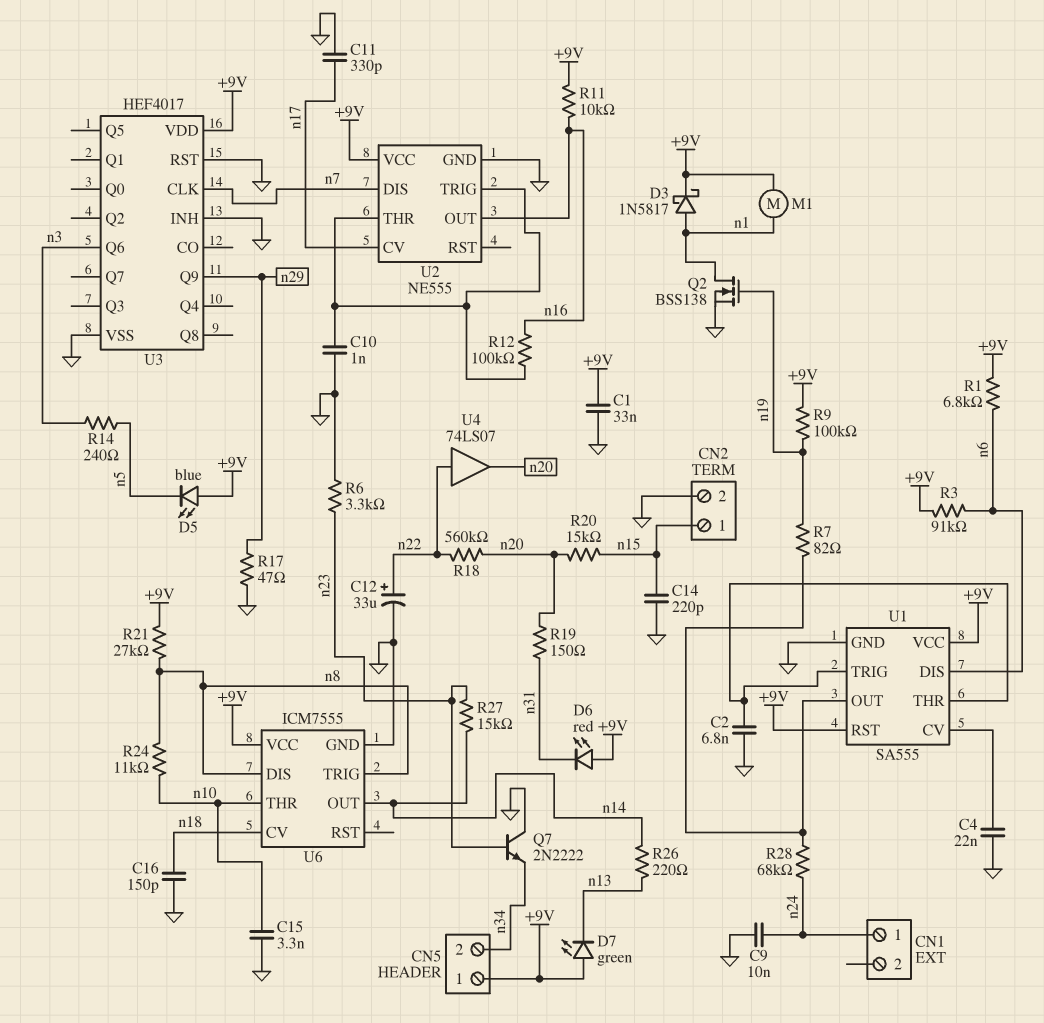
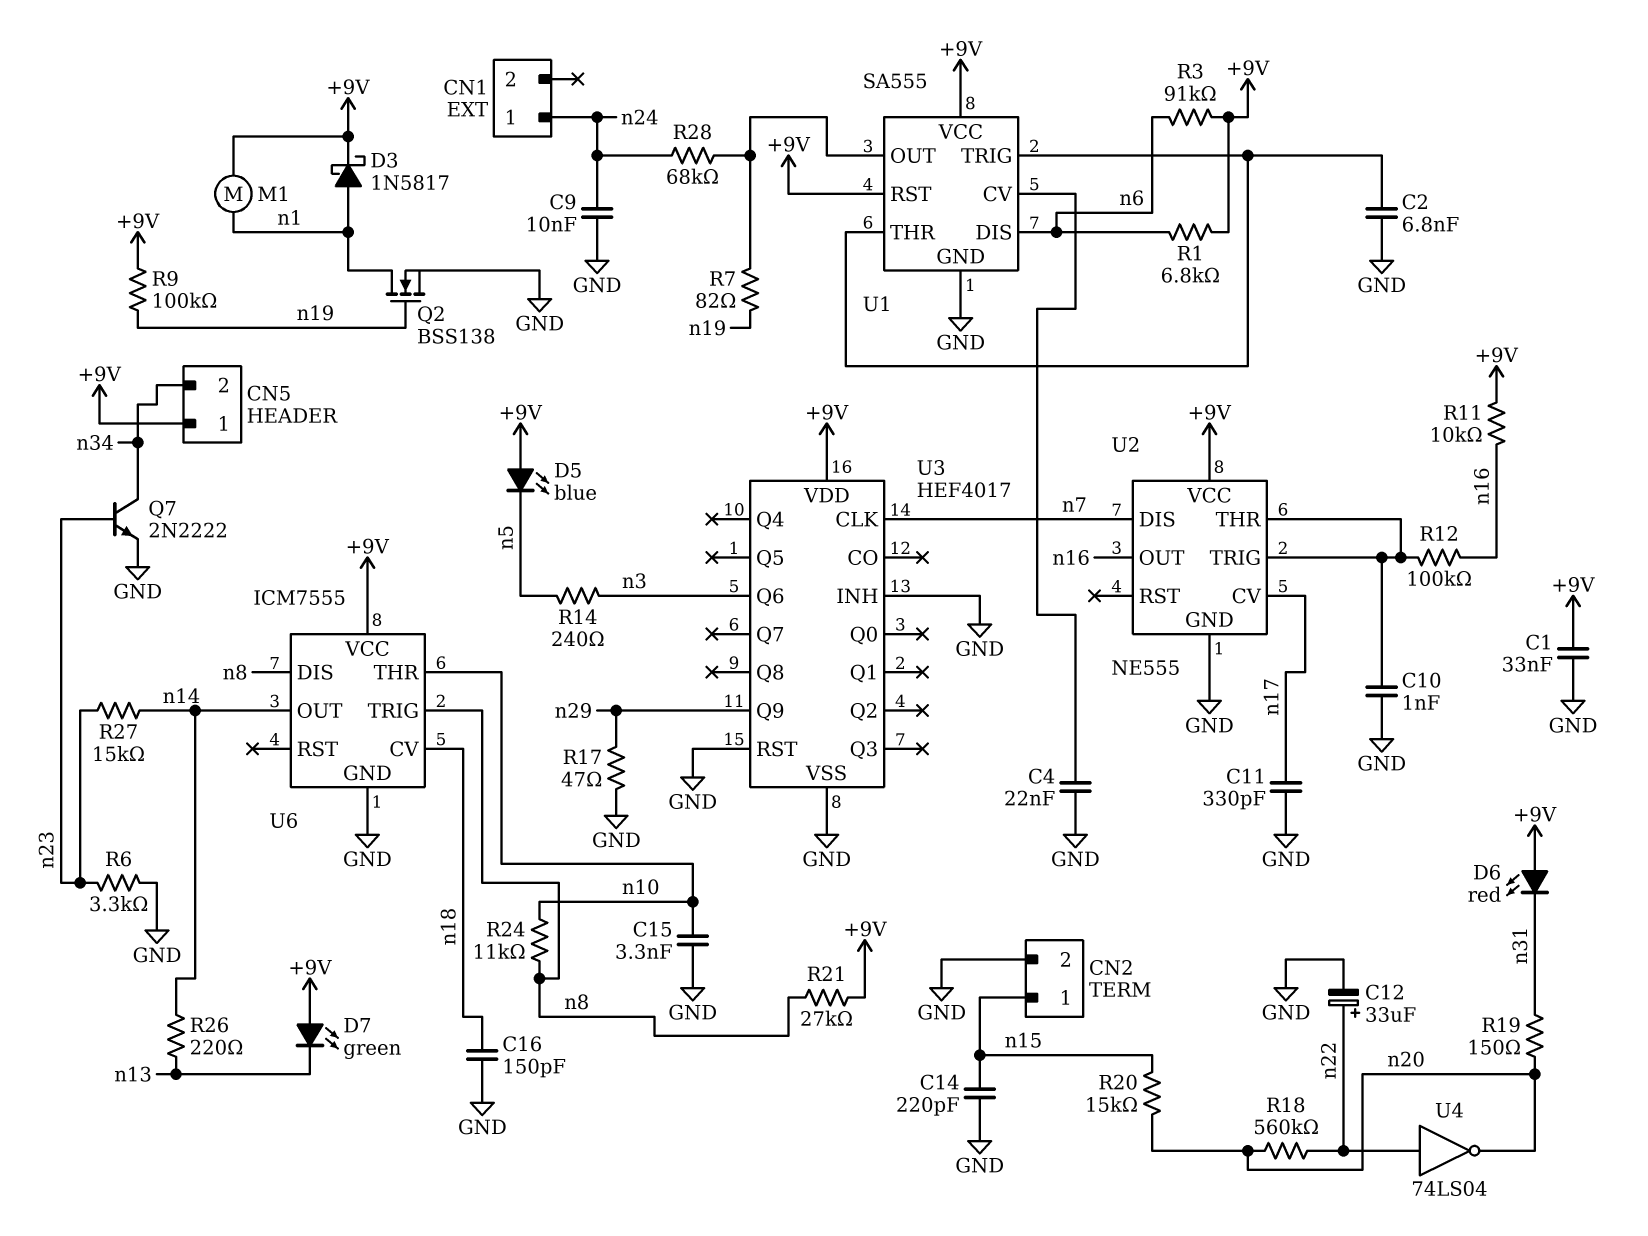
Q7: NPN 2N2222 (B n23, C GND, E n34) -> NPN 2N2222 (B n23, C n34, E GND)
U4: buffer 74LS07 (in n22, out n20) -> NOT 74LS04 (in n22, out n20)

